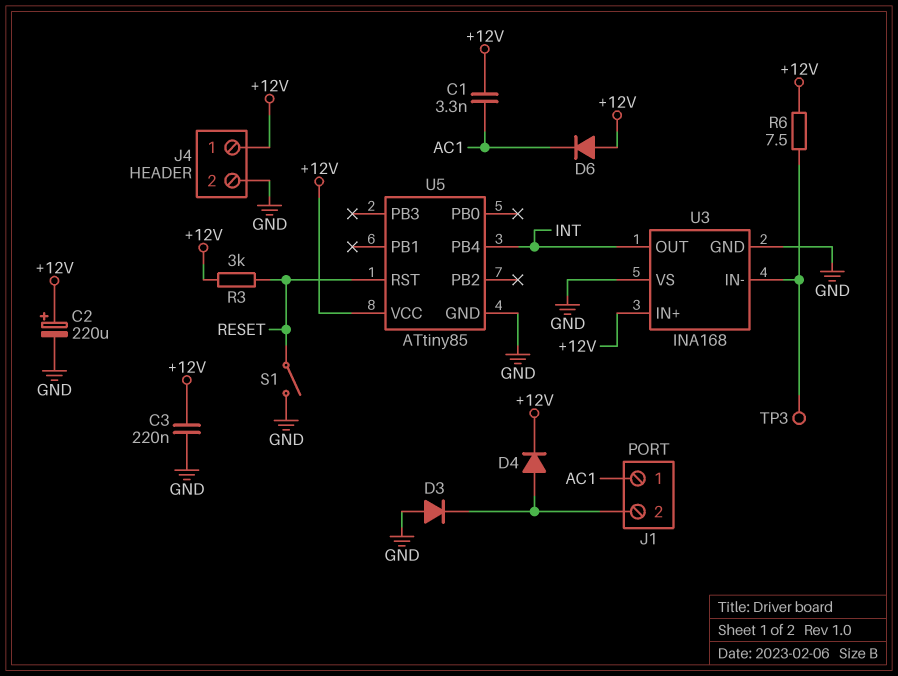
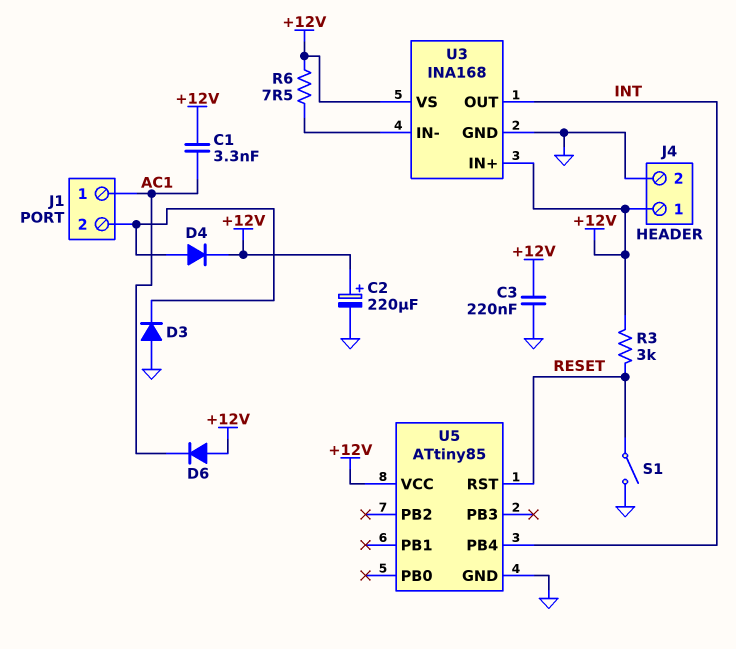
TP3: test point (U3/IN-) -> none
U3 pin VS: GND -> +12V

